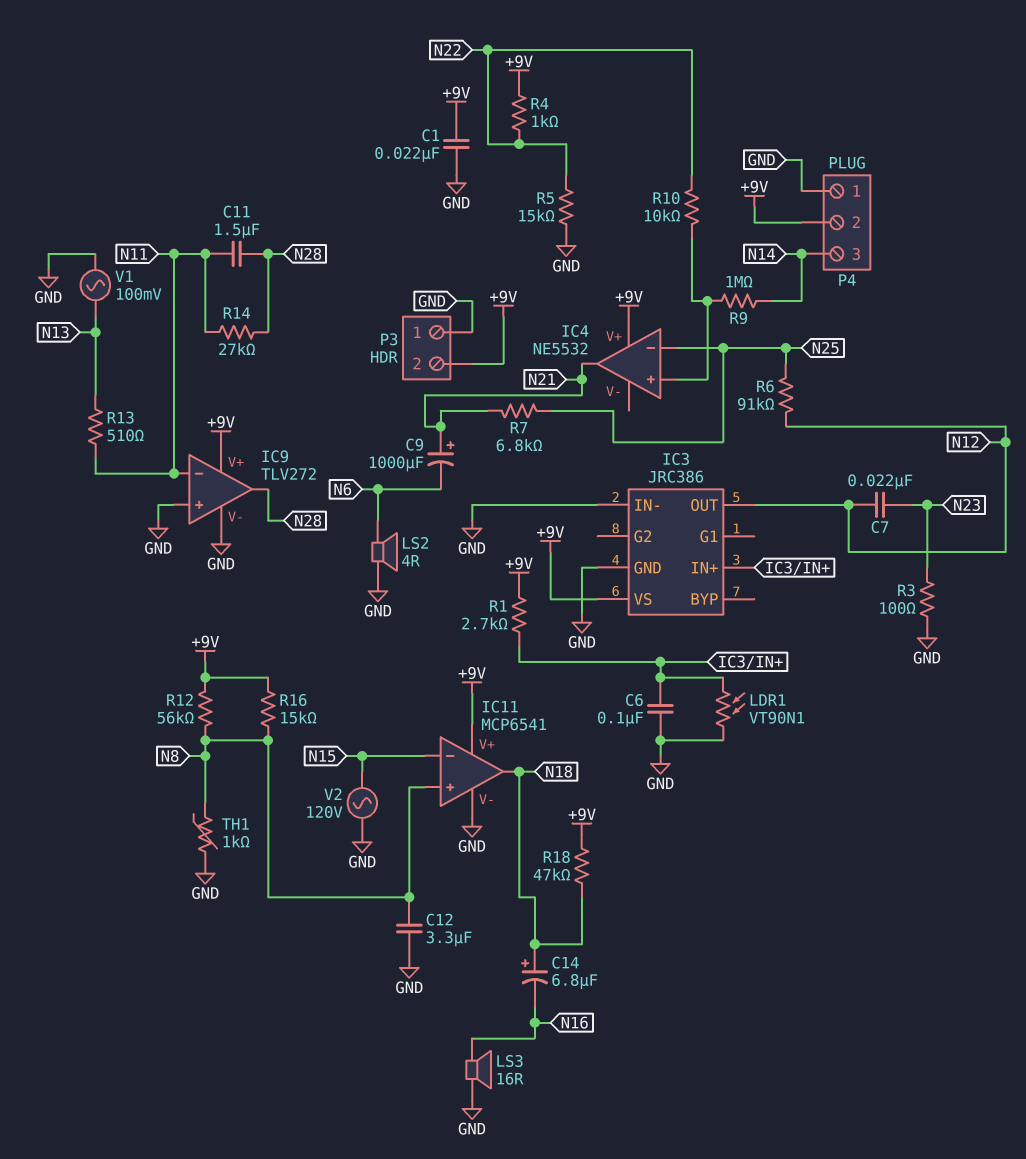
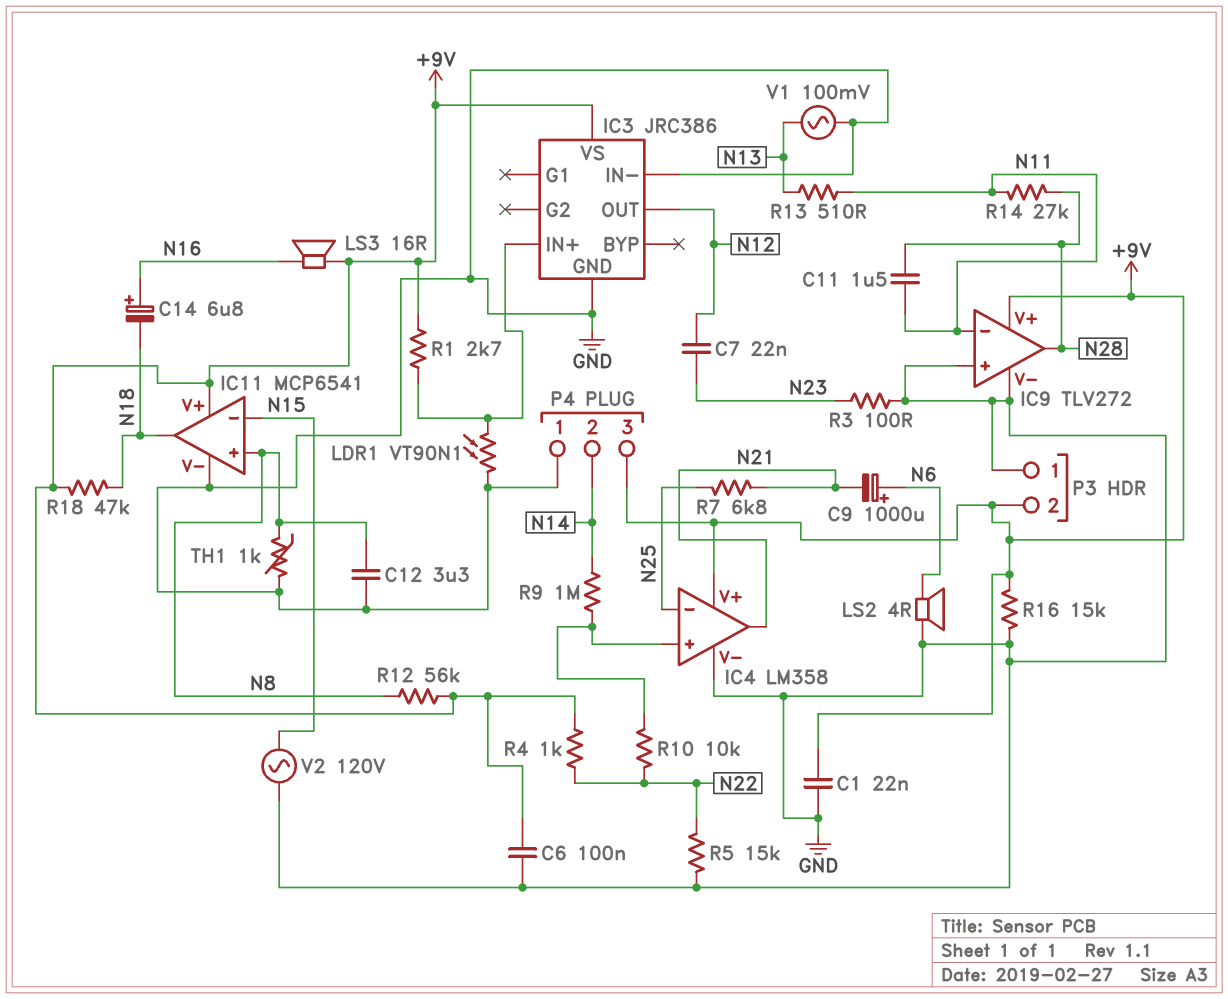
C6: 100nF (GND, IC3/IN+) -> 100nF (+9V, GND)
C9: 1000uF (plus N21, minus N6) -> 1000uF (plus N6, minus N21)
C14: 6.8uF (plus N18, minus N16) -> 6.8uF (plus N16, minus N18)
IC4: NE5532 -> LM358
IC4 pin V-: none -> GND
LS3: speaker 16R (GND, N16) -> speaker 16R (+9V, N16)
P4 pin 2: +9V -> N14
P4 pin 3: N14 -> +9V
R6: 91k (N12, N25) -> none
R16: 15k (+9V, N8) -> 15k (+9V, GND)

